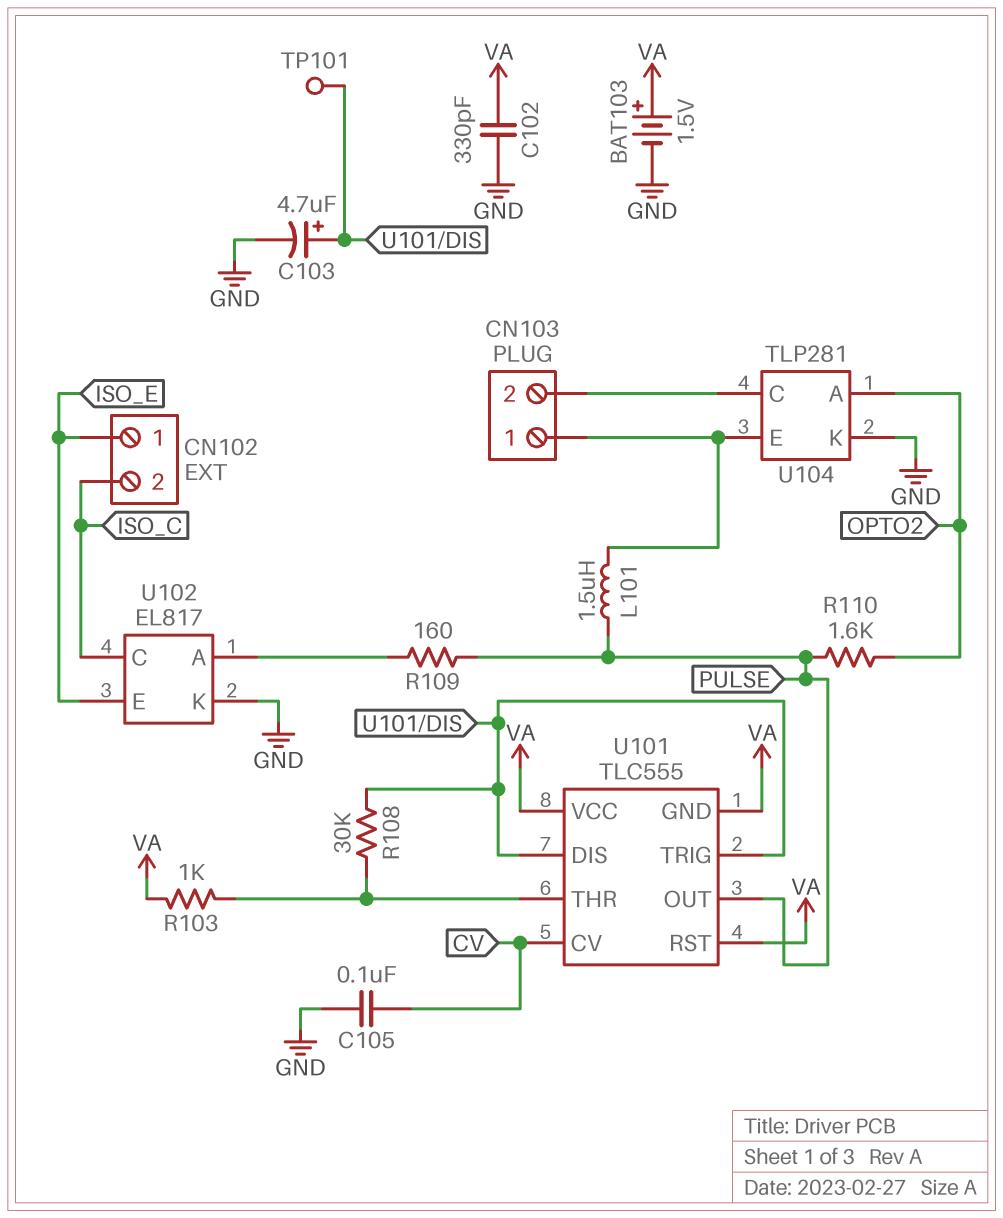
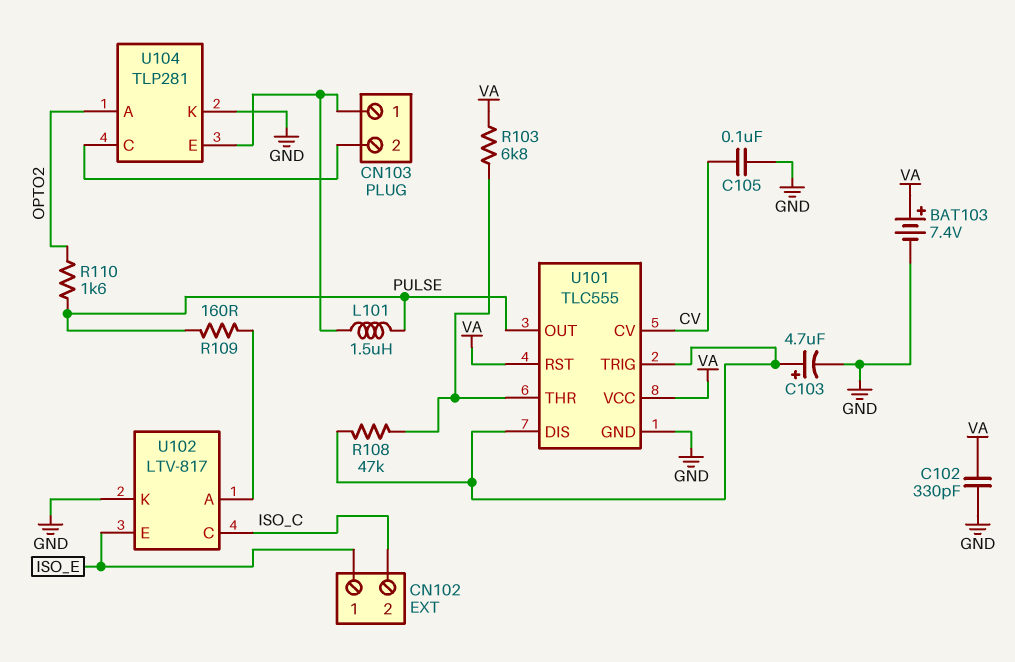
BAT103: 1.5V (plus VA, minus GND) -> 7.4V (plus VA, minus GND)
R103: 1k (U101/THR, VA) -> 6.8k (U101/THR, VA)
R108: 30k (U101/DIS, U101/THR) -> 47k (U101/DIS, U101/THR)
TP101: test point (U101/DIS) -> none
U101 pin GND: VA -> GND
U102: EL817 -> LTV-817

